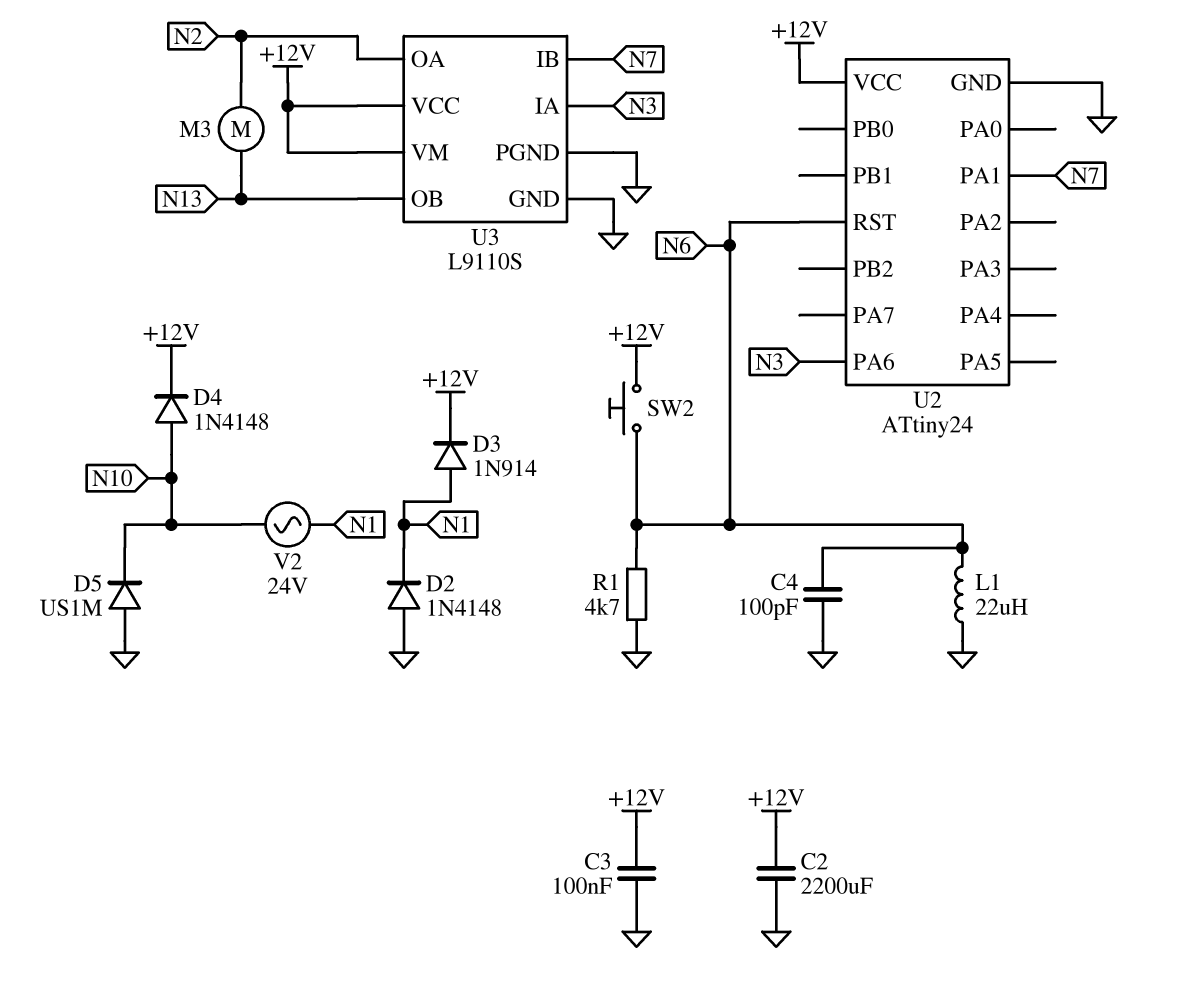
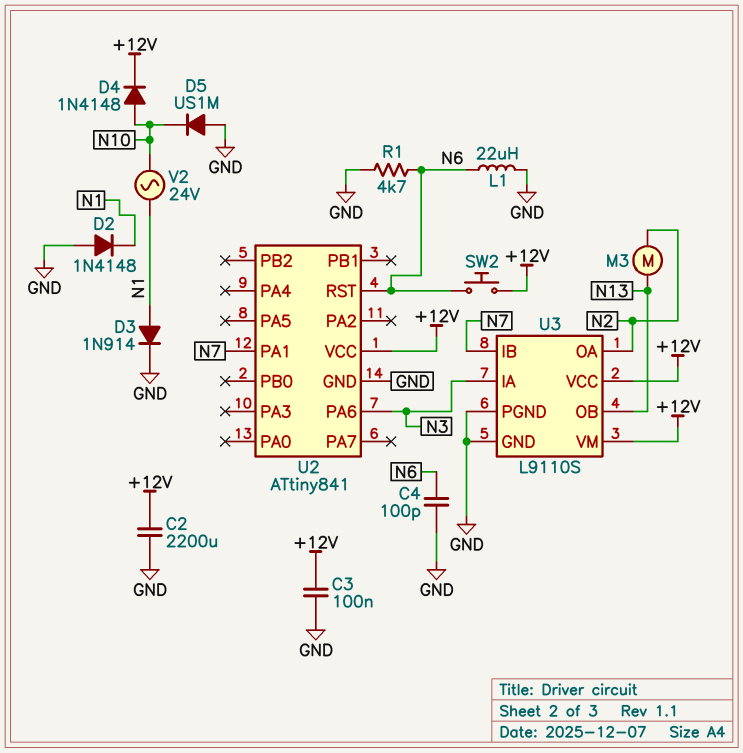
D3: diode 1N914 (A N1, K +12V) -> diode 1N914 (A N1, K GND)
U2: ATtiny24 -> ATtiny841

